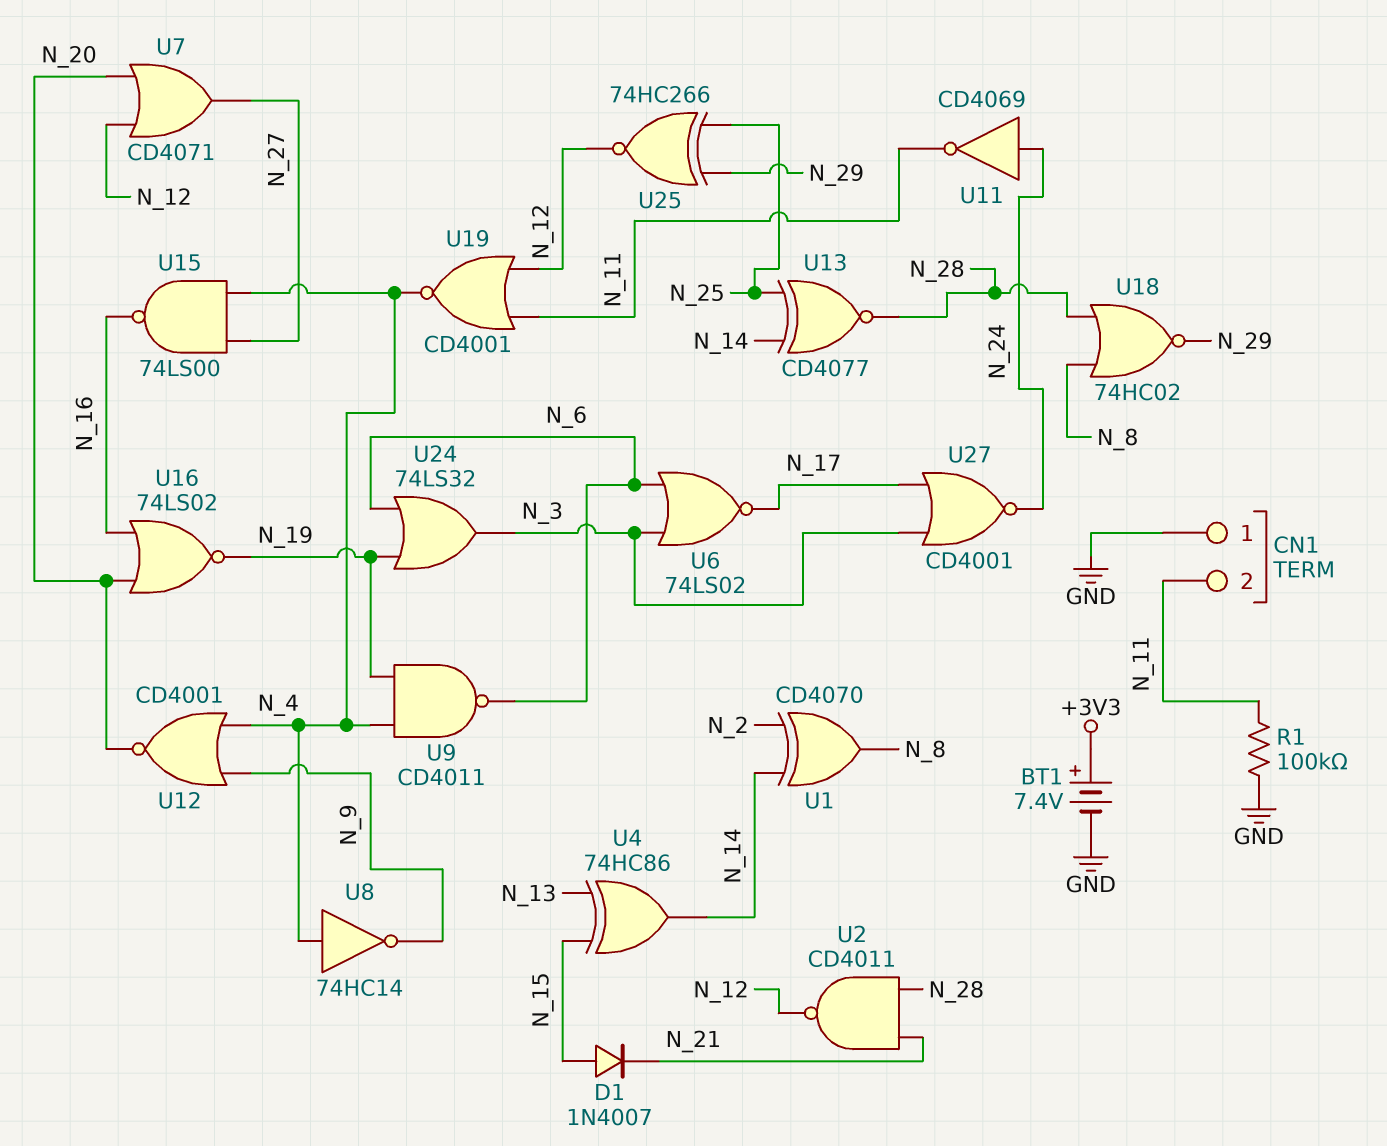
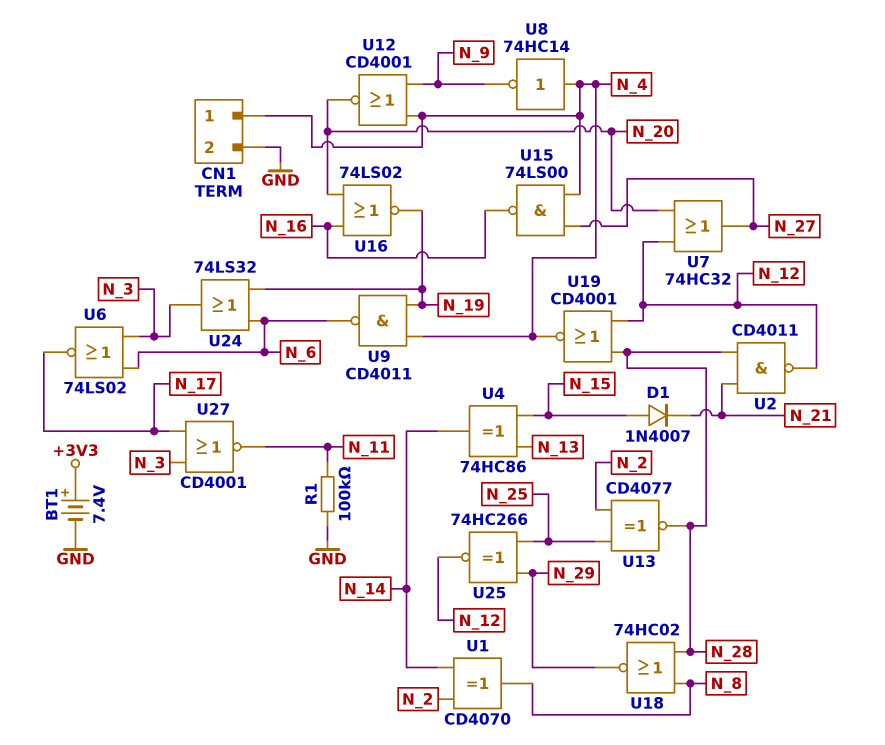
CN1 pin 1: GND -> N_4
CN1 pin 2: N_11 -> GND
U7: OR CD4071 (in N_12, in N_20, out N_27) -> OR 74HC32 (in N_12, in N_20, out N_27)
U11: NOT CD4069 (in N_24, out N_11) -> none
U13: XNOR CD4077 (in N_14, in N_25, out N_28) -> XNOR CD4077 (in N_2, in N_25, out N_28)
U19: NOR CD4001 (in N_11, in N_12, out N_4) -> NOR CD4001 (in N_12, in N_28, out N_4)
U27: NOR CD4001 (in N_3, in N_17, out N_24) -> NOR CD4001 (in N_3, in N_17, out N_11)

